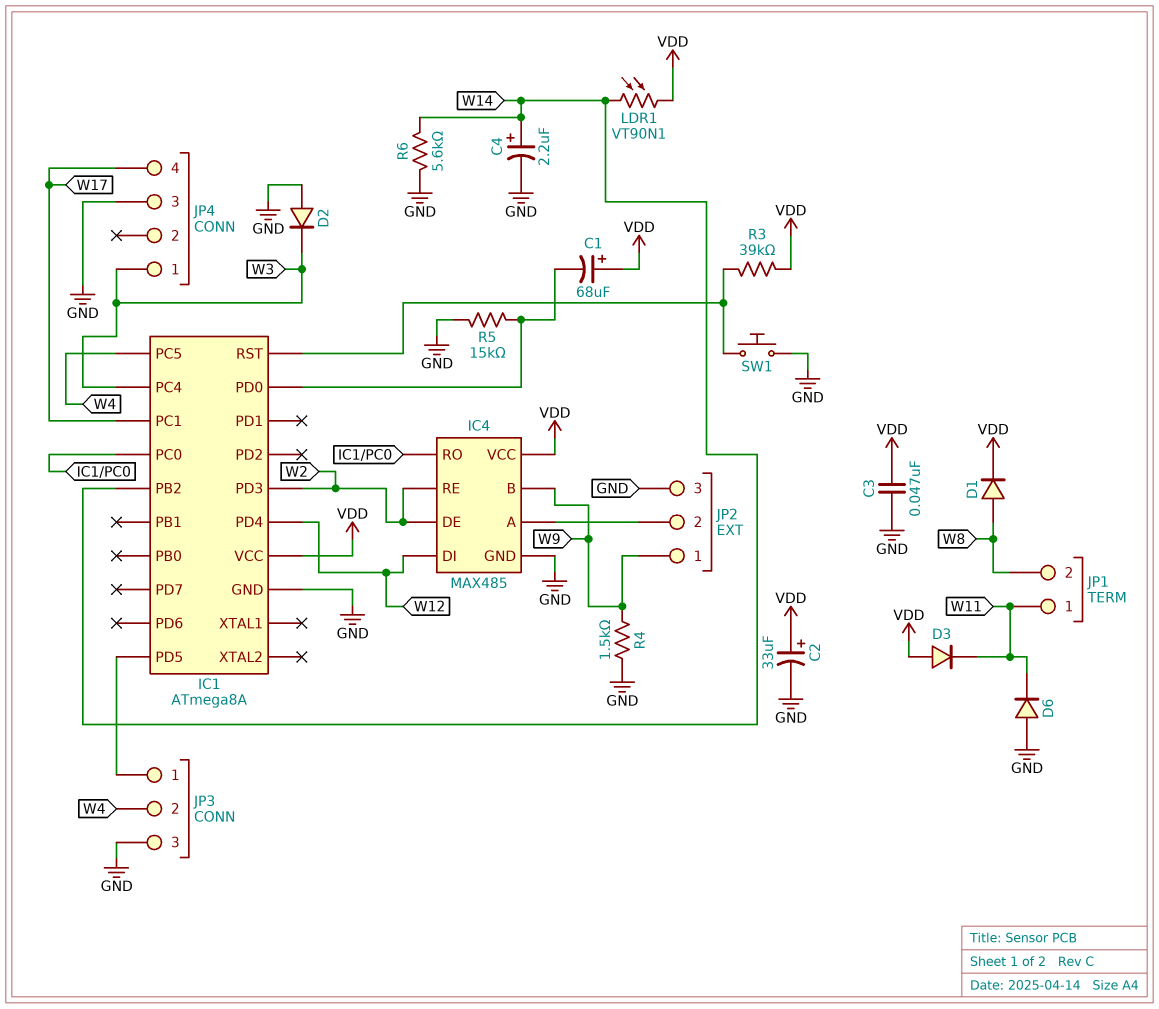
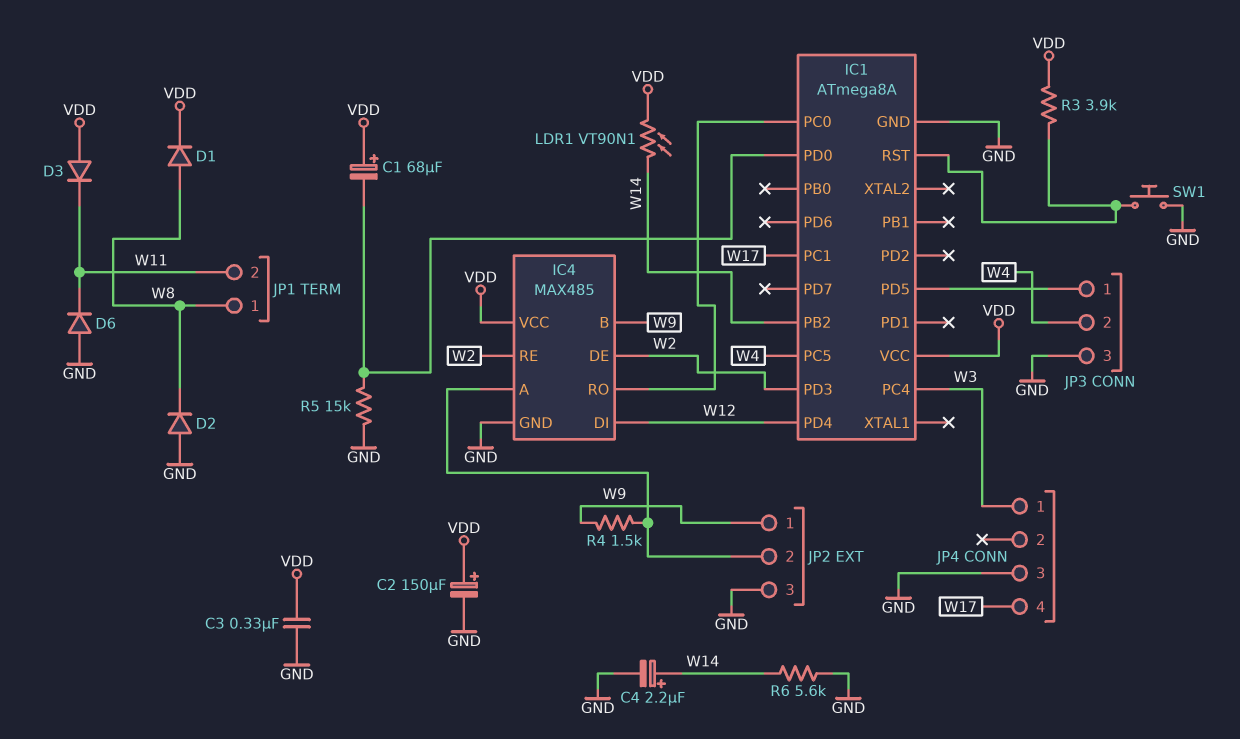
C2: 33uF (plus VDD, minus GND) -> 150uF (plus VDD, minus GND)
C3: 47nF (GND, VDD) -> 330nF (GND, VDD)
D2: diode (A GND, K W3) -> diode (A GND, K W8)
JP1 pin 1: W11 -> W8
JP1 pin 2: W8 -> W11
R3: 39k (IC1/RST, VDD) -> 3.9k (IC1/RST, VDD)
R4: 1.5k (GND, W9) -> 1.5k (IC4/A, W9)

